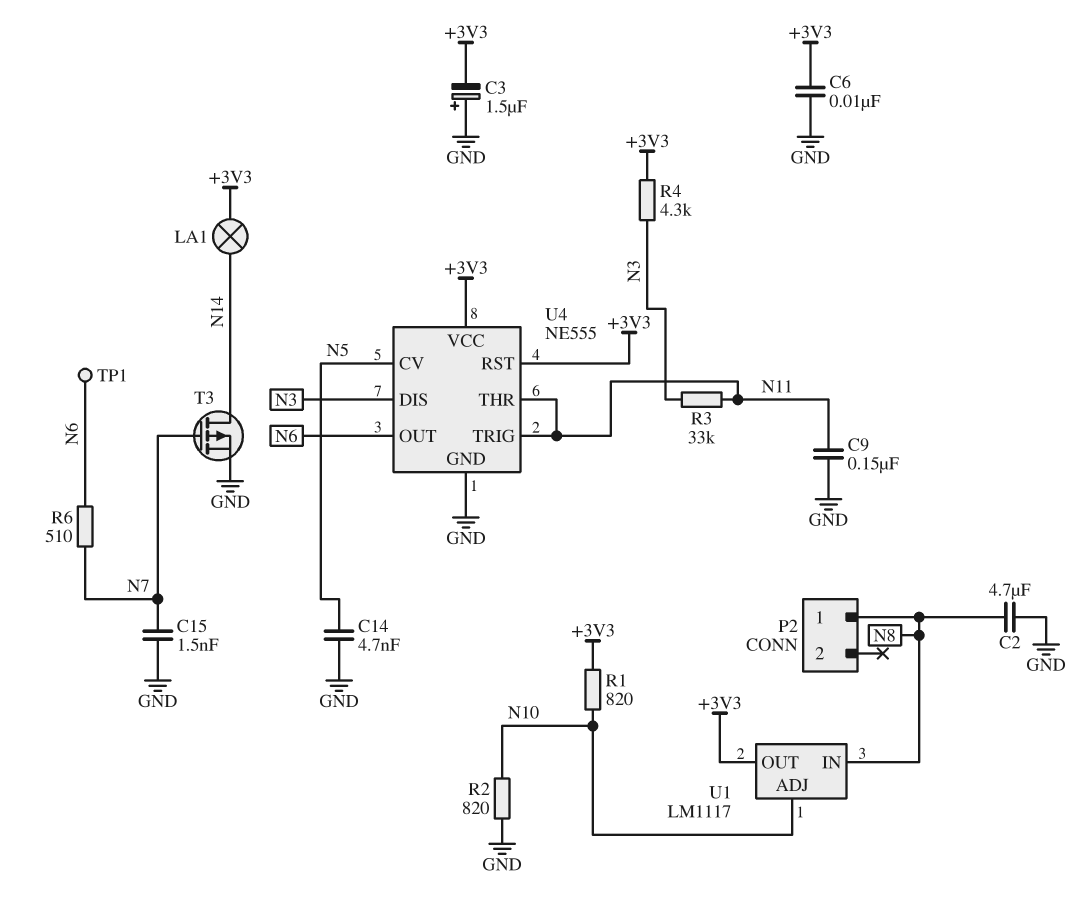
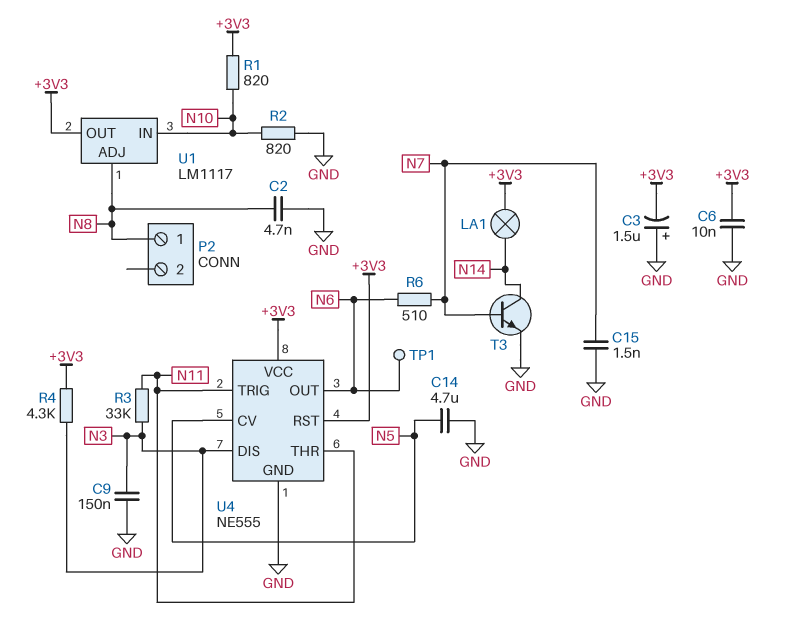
C2: 4.7uF (GND, N8) -> 4.7nF (GND, N8)
C9: 150nF (GND, N11) -> 150nF (GND, N3)
C14: 4.7nF (GND, N5) -> 4.7uF (GND, N5)
T3: PMOS (G N7, D N14, S GND) -> NPN (B N7, C N14, E GND)
U1 pin ADJ: N10 -> N8
U1 pin IN: N8 -> N10

